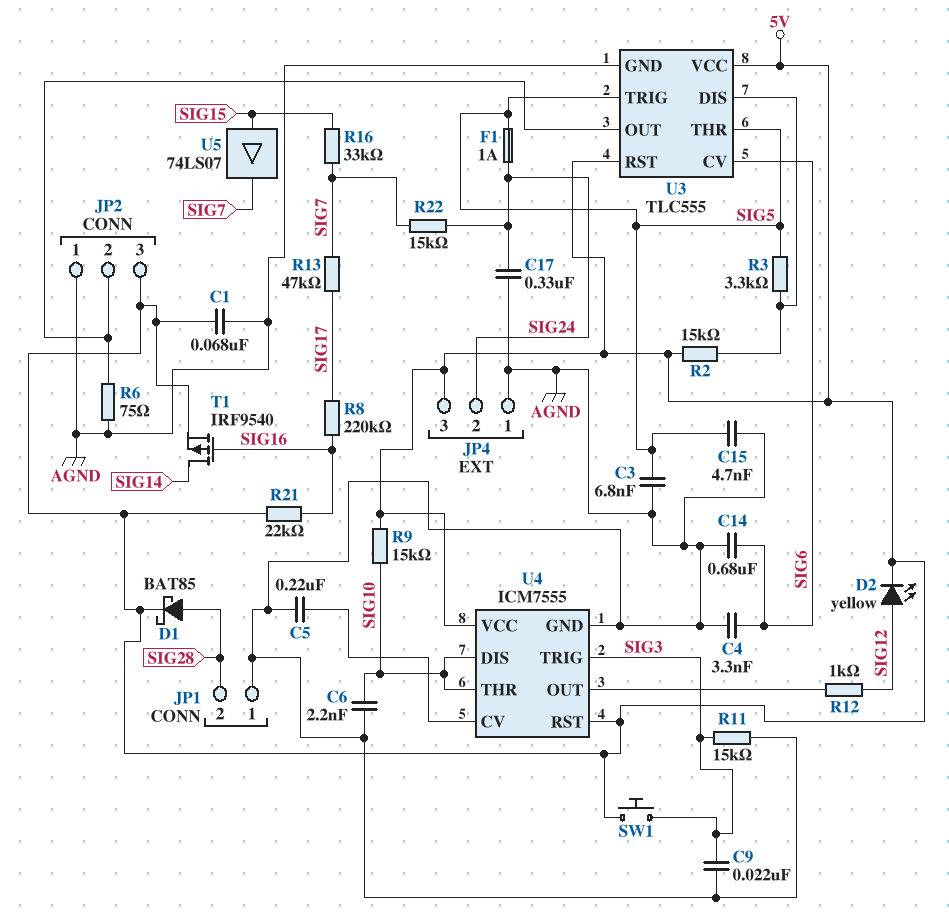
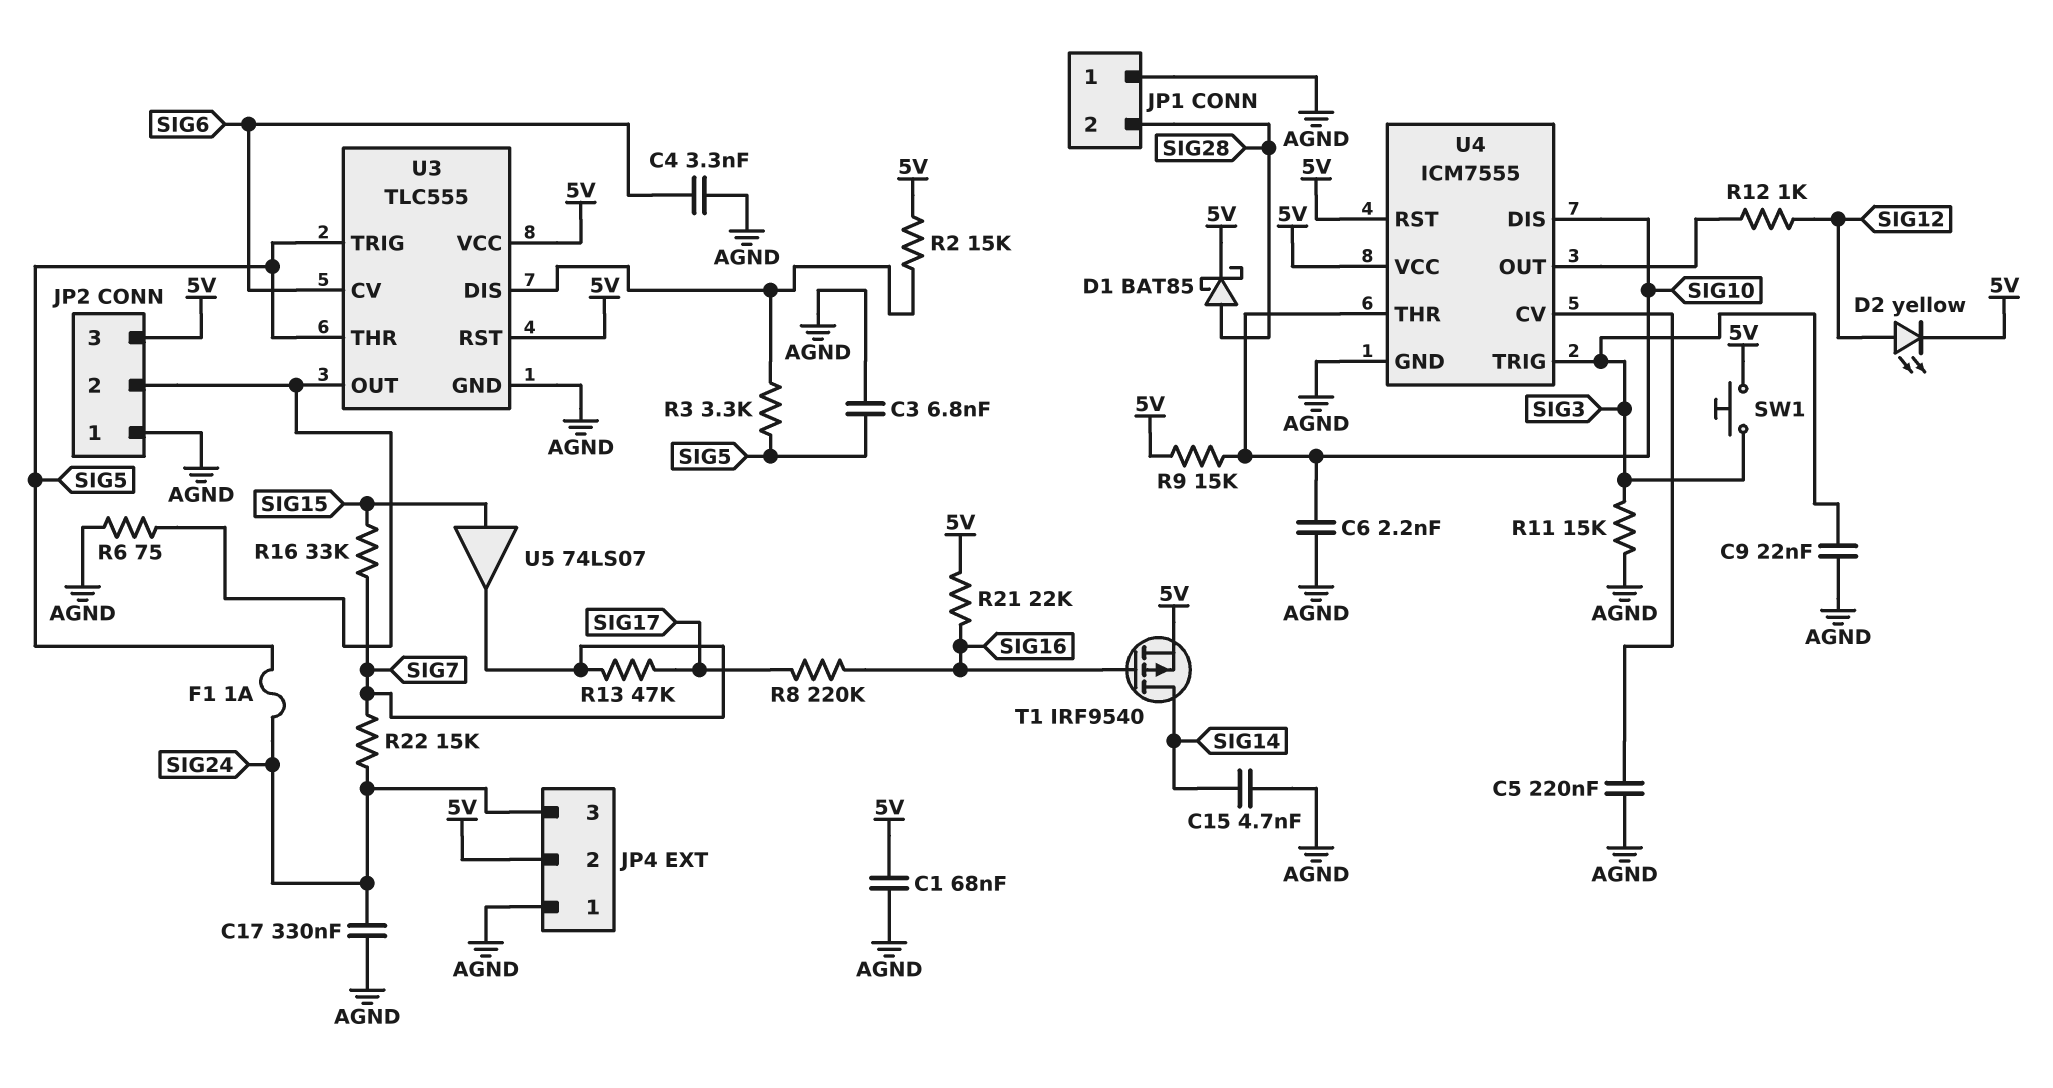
C14: 680nF (AGND, SIG6) -> none
C15: 4.7nF (AGND, SIG5) -> 4.7nF (AGND, SIG14)
JP4 pin 2: SIG24 -> 5V
JP4 pin 3: 5V -> SIG24

